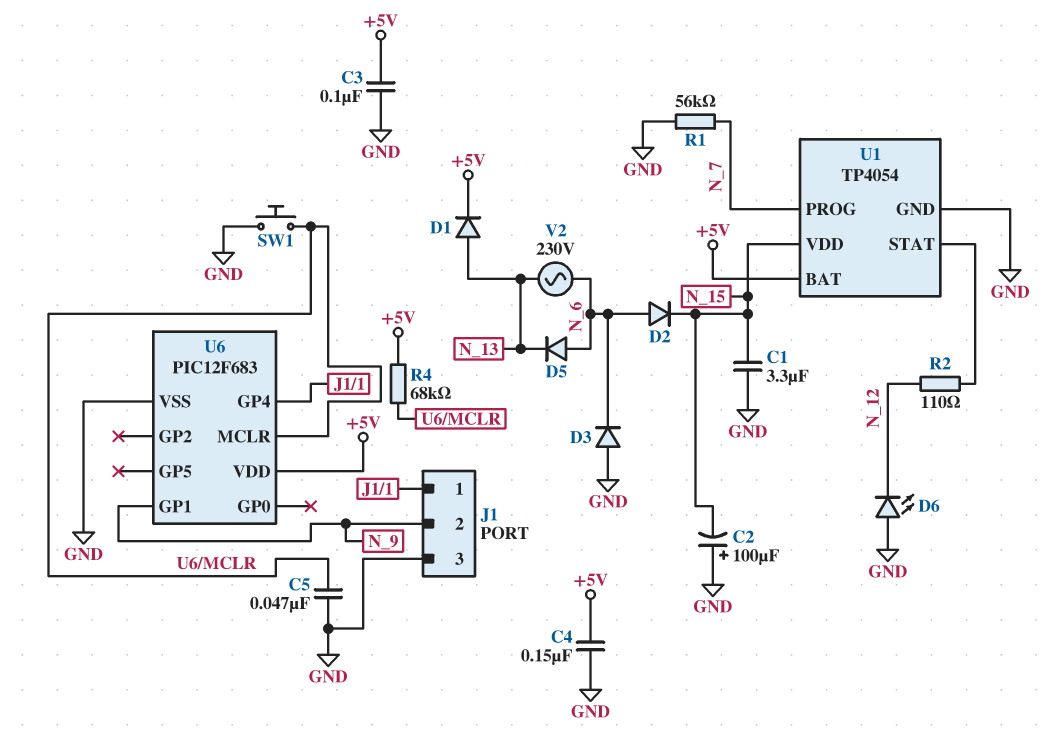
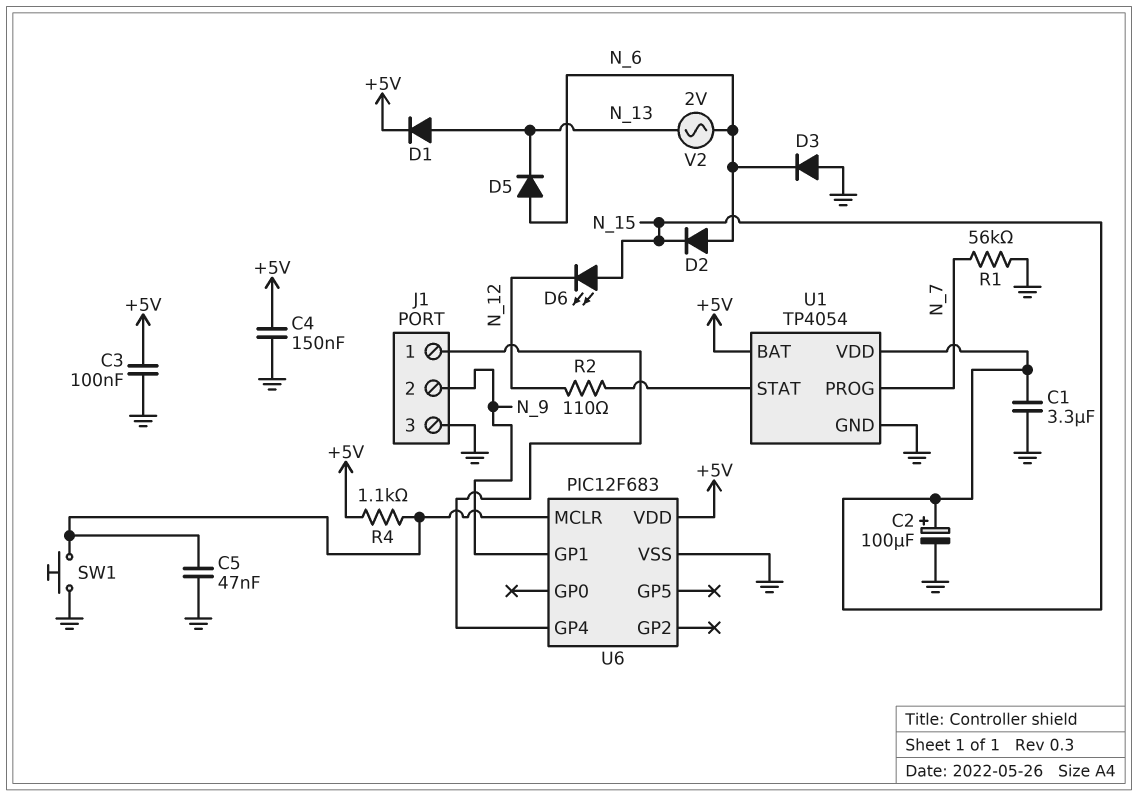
C2: 100uF (plus GND, minus N_15) -> 100uF (plus N_15, minus GND)
D6: LED (A GND, K N_12) -> LED (A N_15, K N_12)
R4: 68k (+5V, U6/MCLR) -> 1.1k (+5V, U6/MCLR)
V2: AC 230V (N_6, N_13) -> AC 2V (N_6, N_13)

